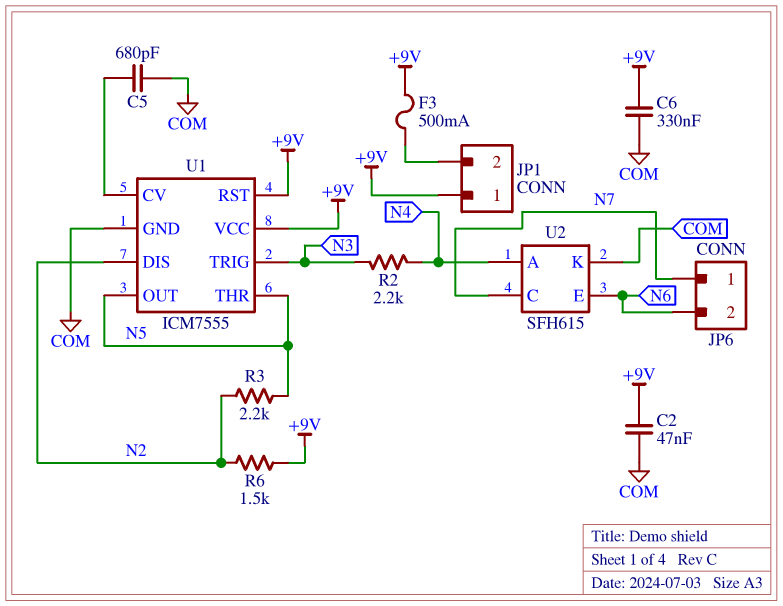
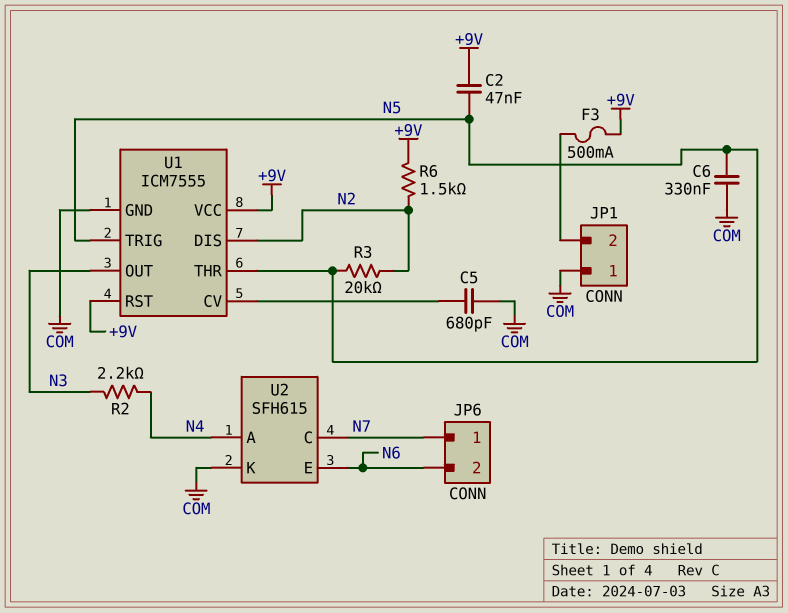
C2: 47nF (+9V, COM) -> 47nF (+9V, N5)
C6: 330nF (+9V, COM) -> 330nF (COM, N5)
JP1 pin 1: +9V -> COM
R3: 2.2k (N2, N5) -> 20k (N2, N5)
U1 pin OUT: N5 -> N3
U1 pin TRIG: N3 -> N5

